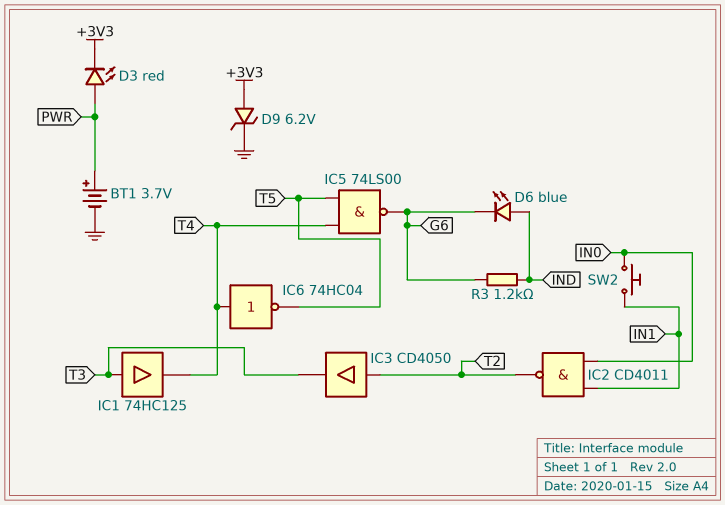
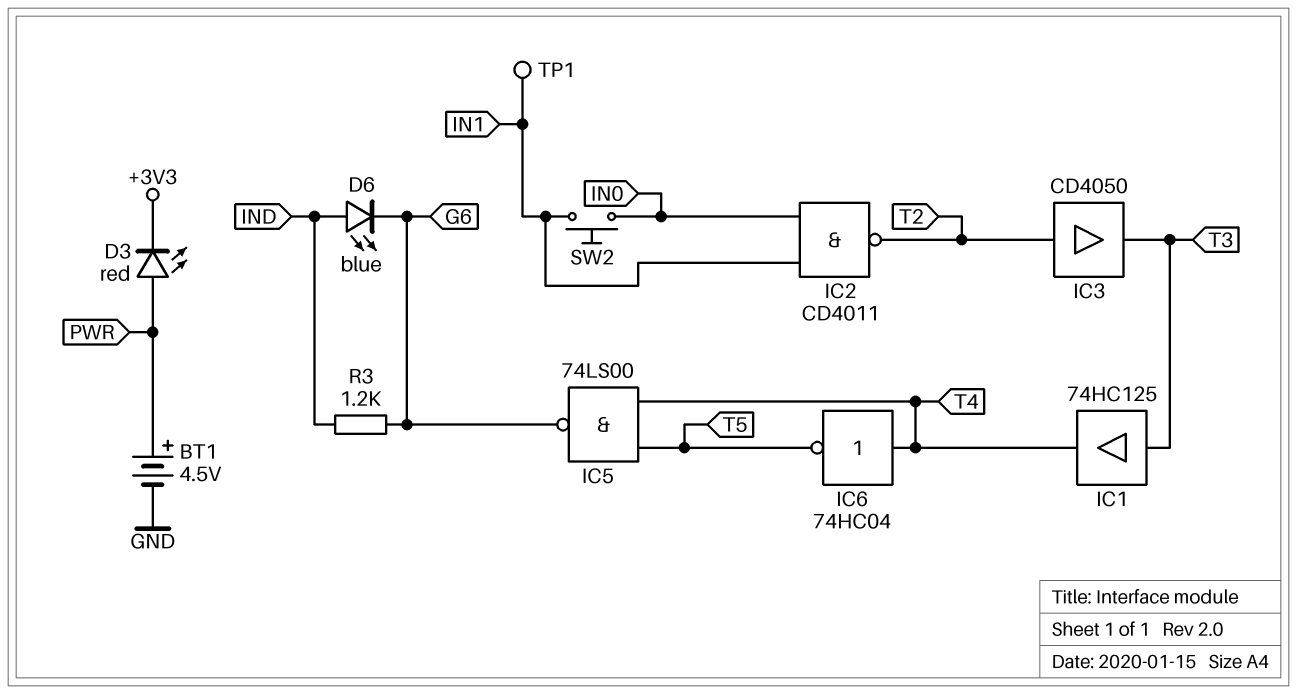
BT1: 3.7V (plus PWR, minus GND) -> 4.5V (plus PWR, minus GND)
D9: zener 6.2V (A +3V3, K GND) -> none
TP1: none -> test point (IN1)

